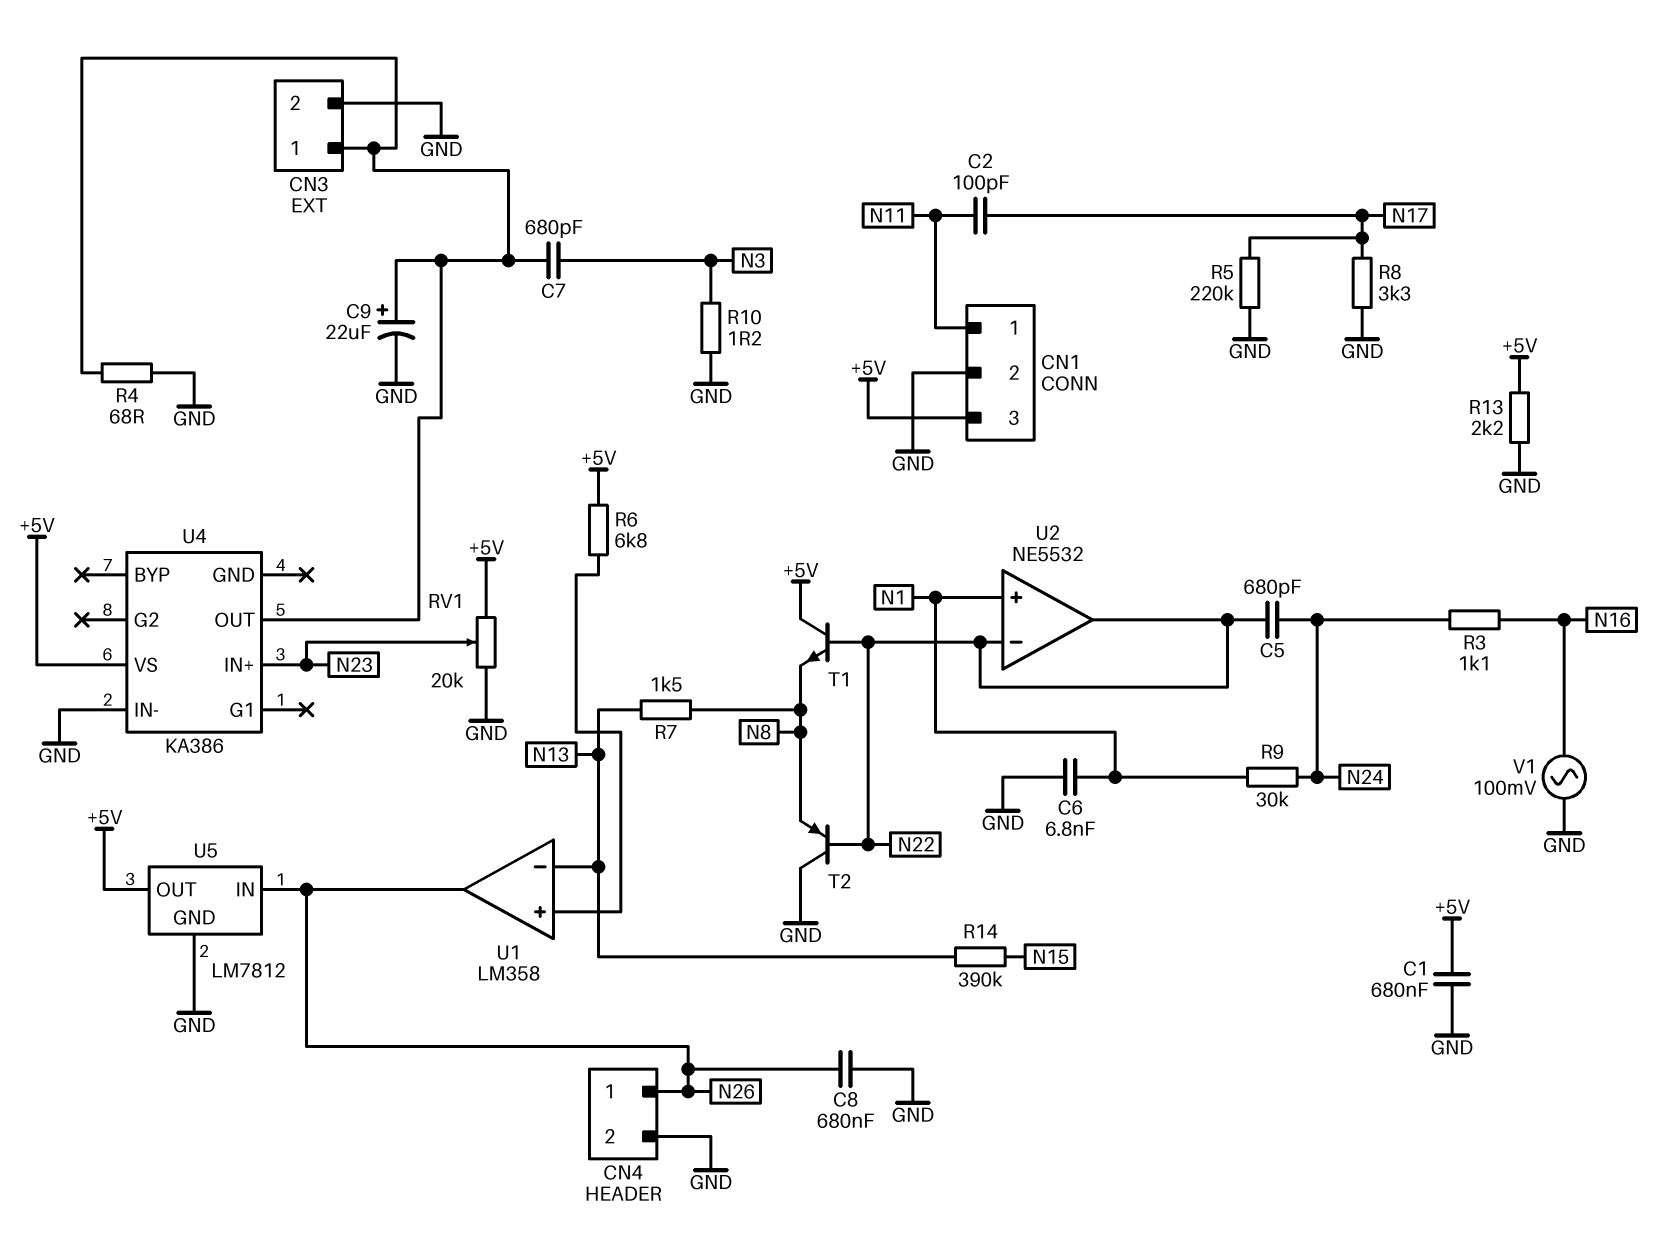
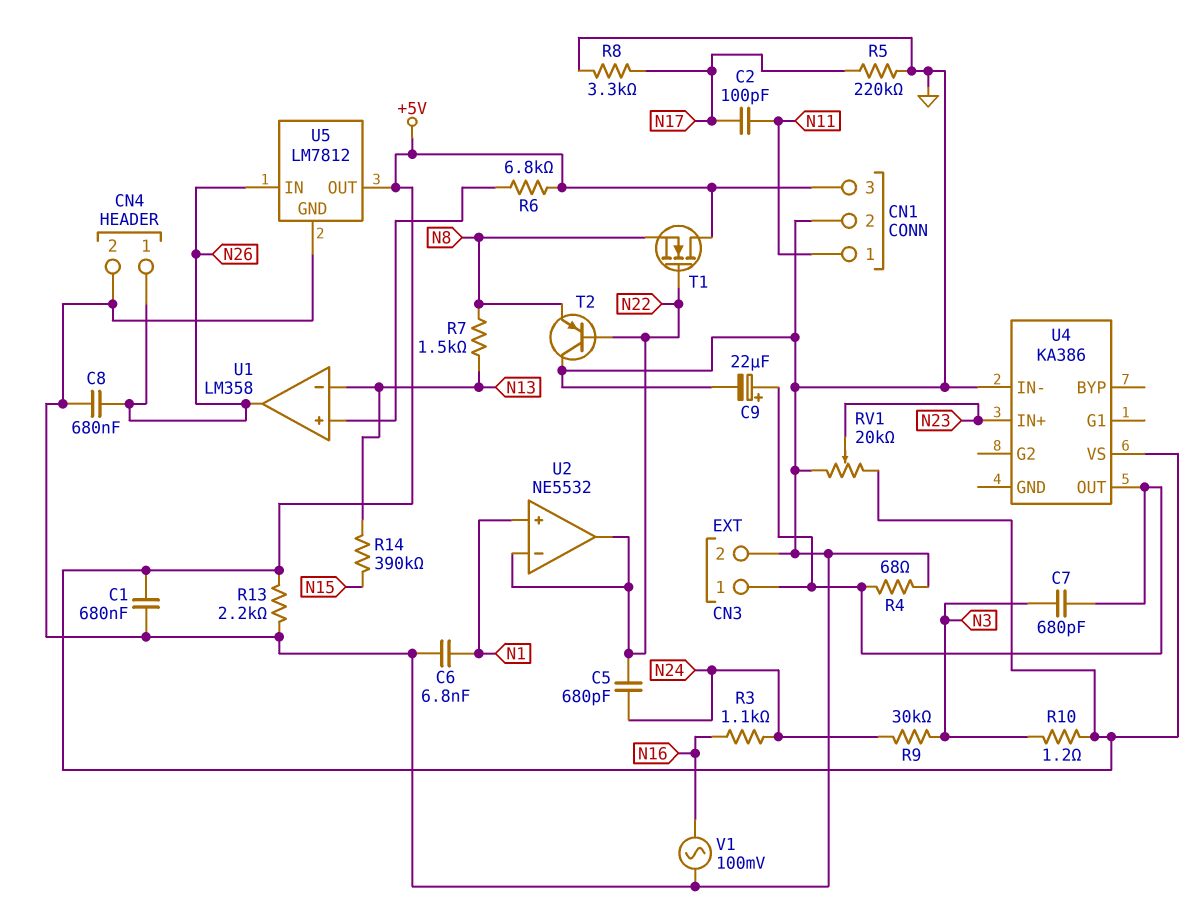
R9: 30k (N1, N24) -> 30k (N3, N24)
R10: 1.2 (GND, N3) -> 1.2 (+5V, N3)
T1: NPN (B N22, C +5V, E N8) -> NMOS (G N22, D +5V, S N8)

